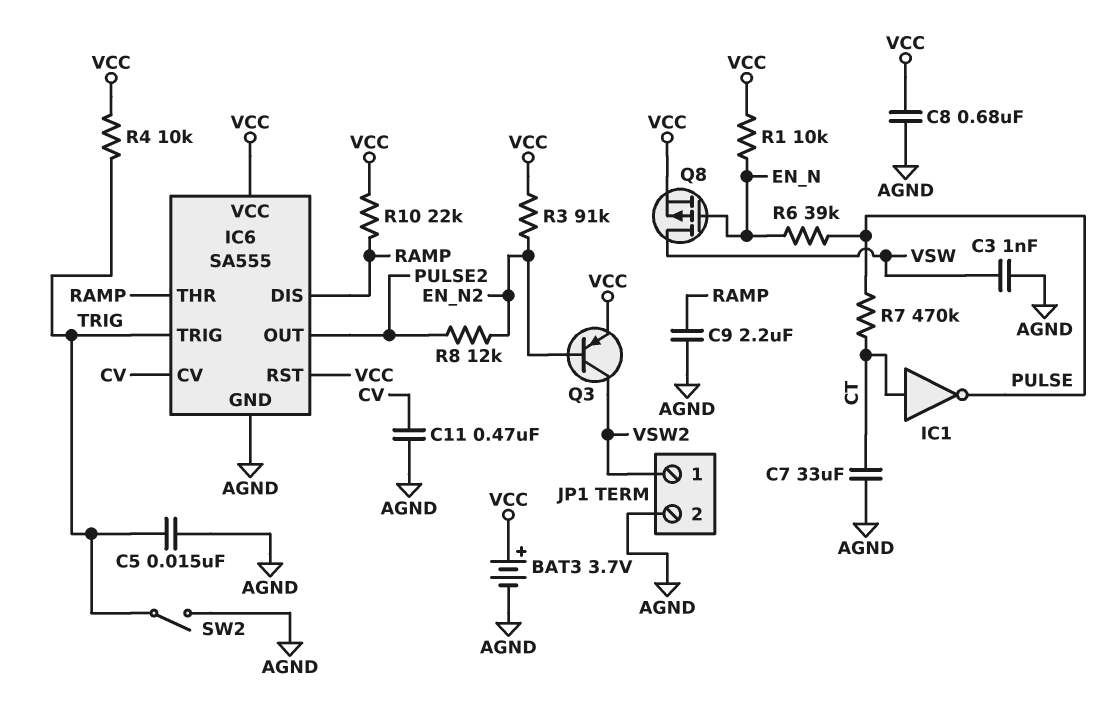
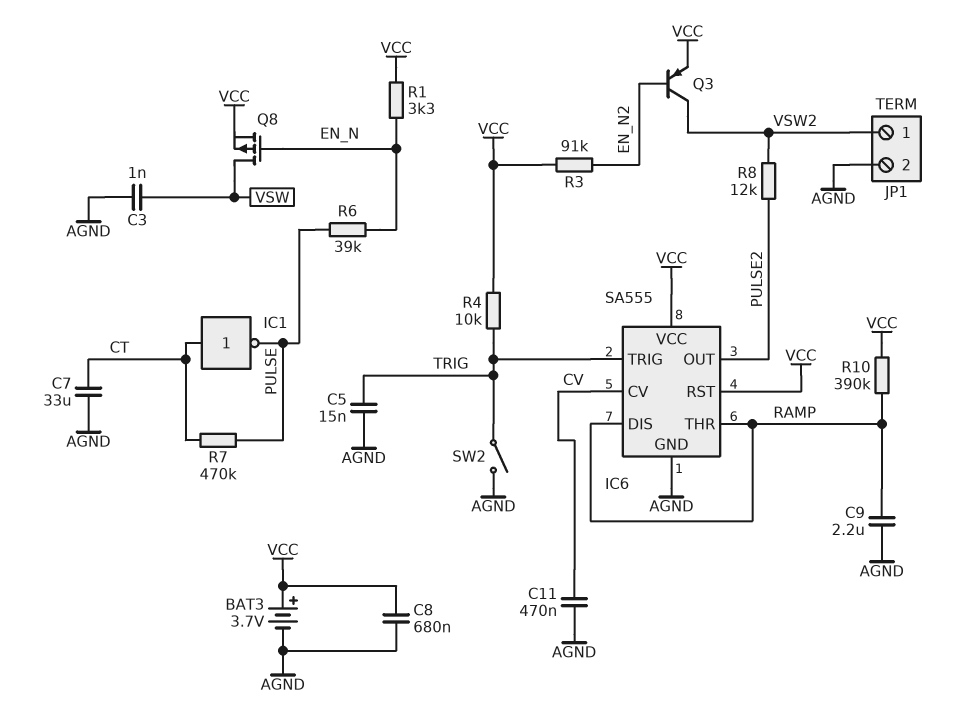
R1: 10k (EN_N, VCC) -> 3.3k (EN_N, VCC)
R8: 12k (EN_N2, PULSE2) -> 12k (PULSE2, VSW2)
R10: 22k (RAMP, VCC) -> 390k (RAMP, VCC)

